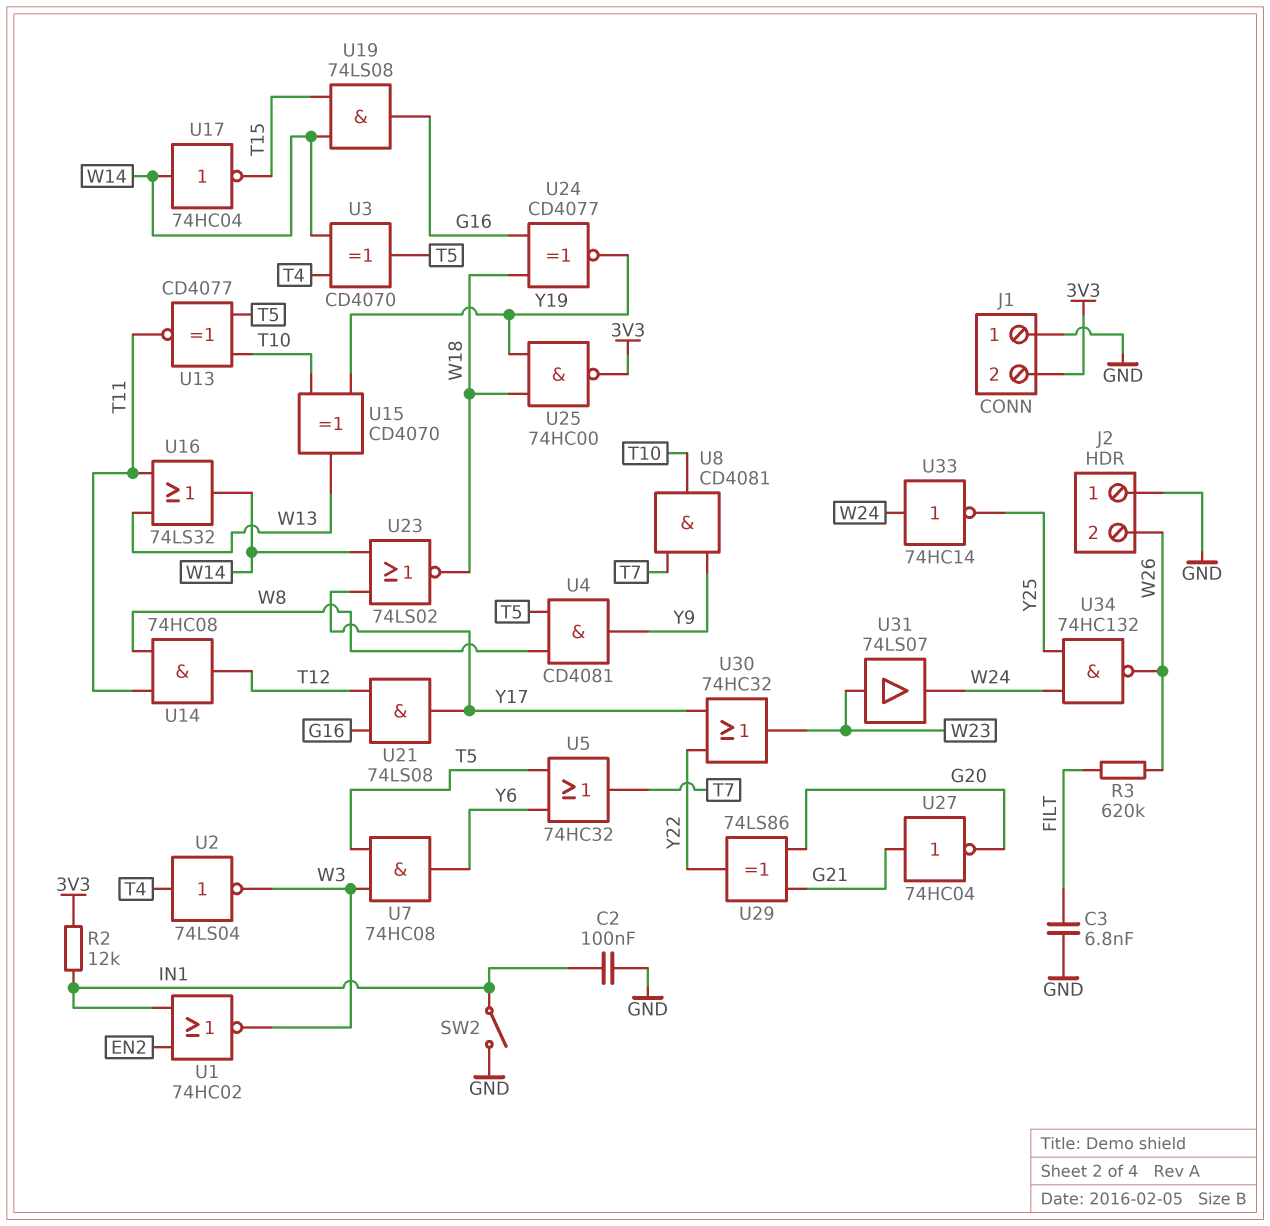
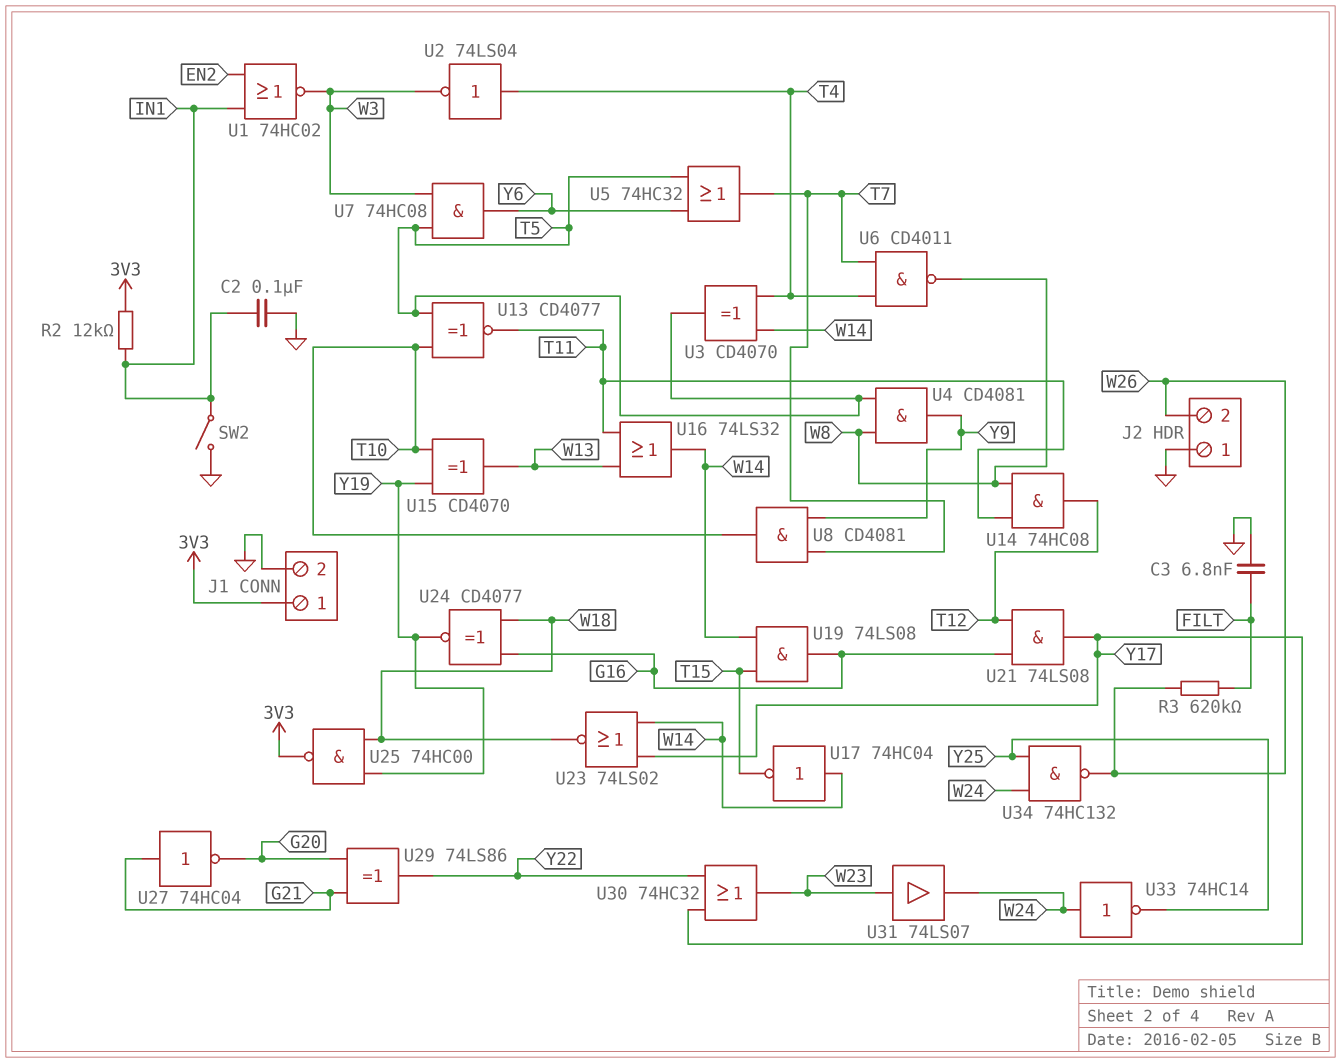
J1 pin 1: GND -> 3V3
J1 pin 2: 3V3 -> GND
U6: none -> NAND CD4011 (in T4, in T7, out W8)

